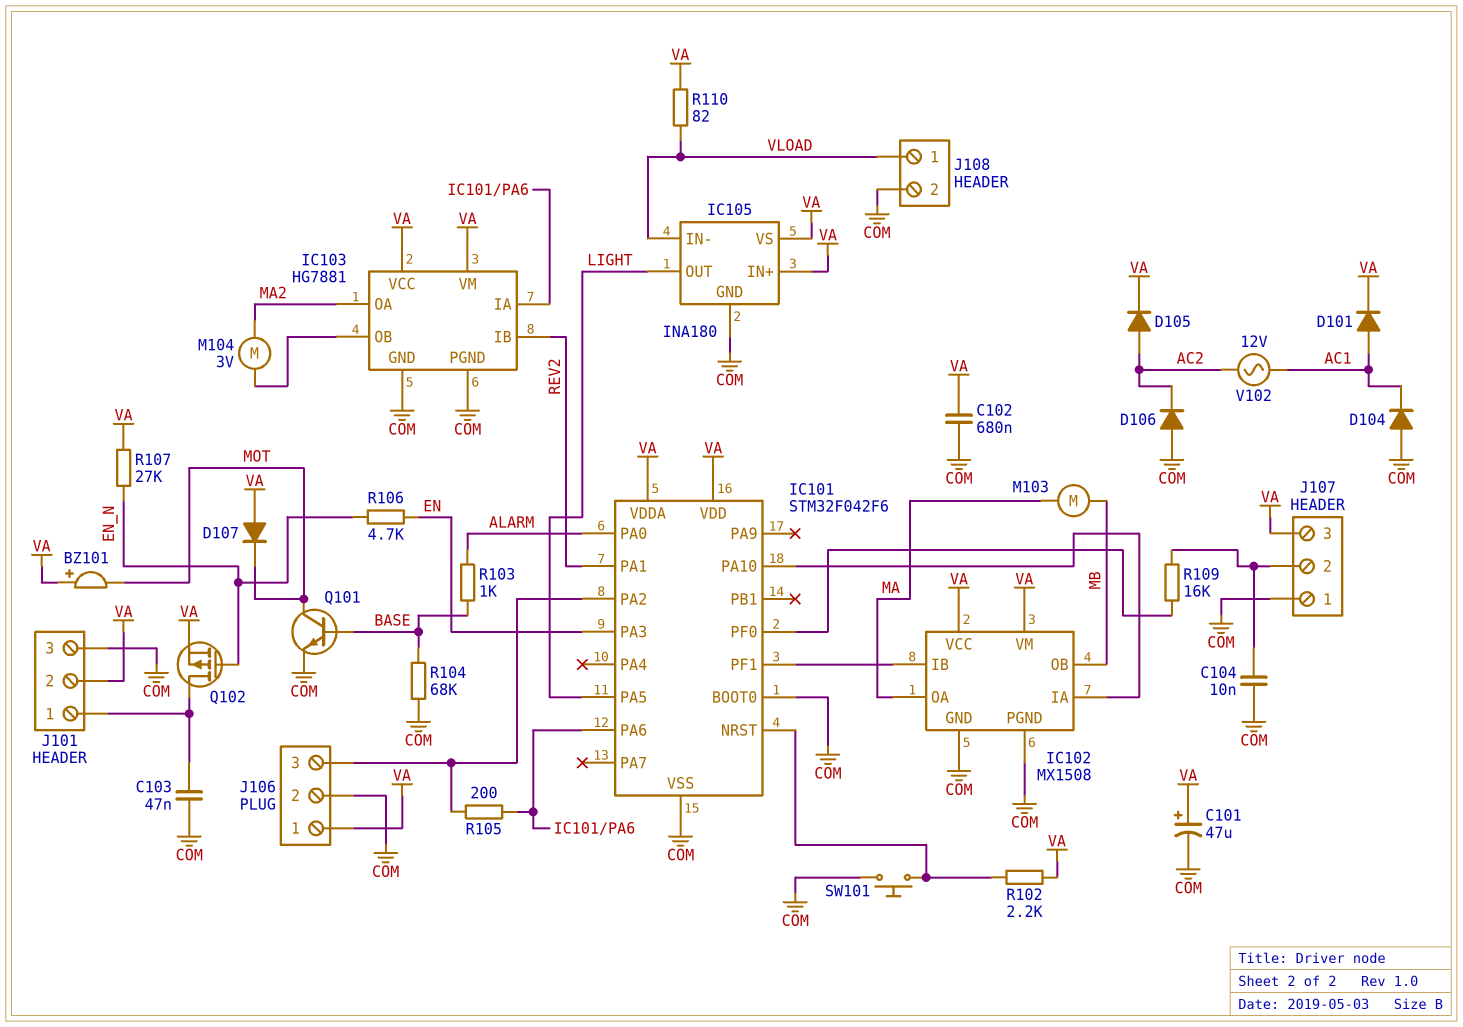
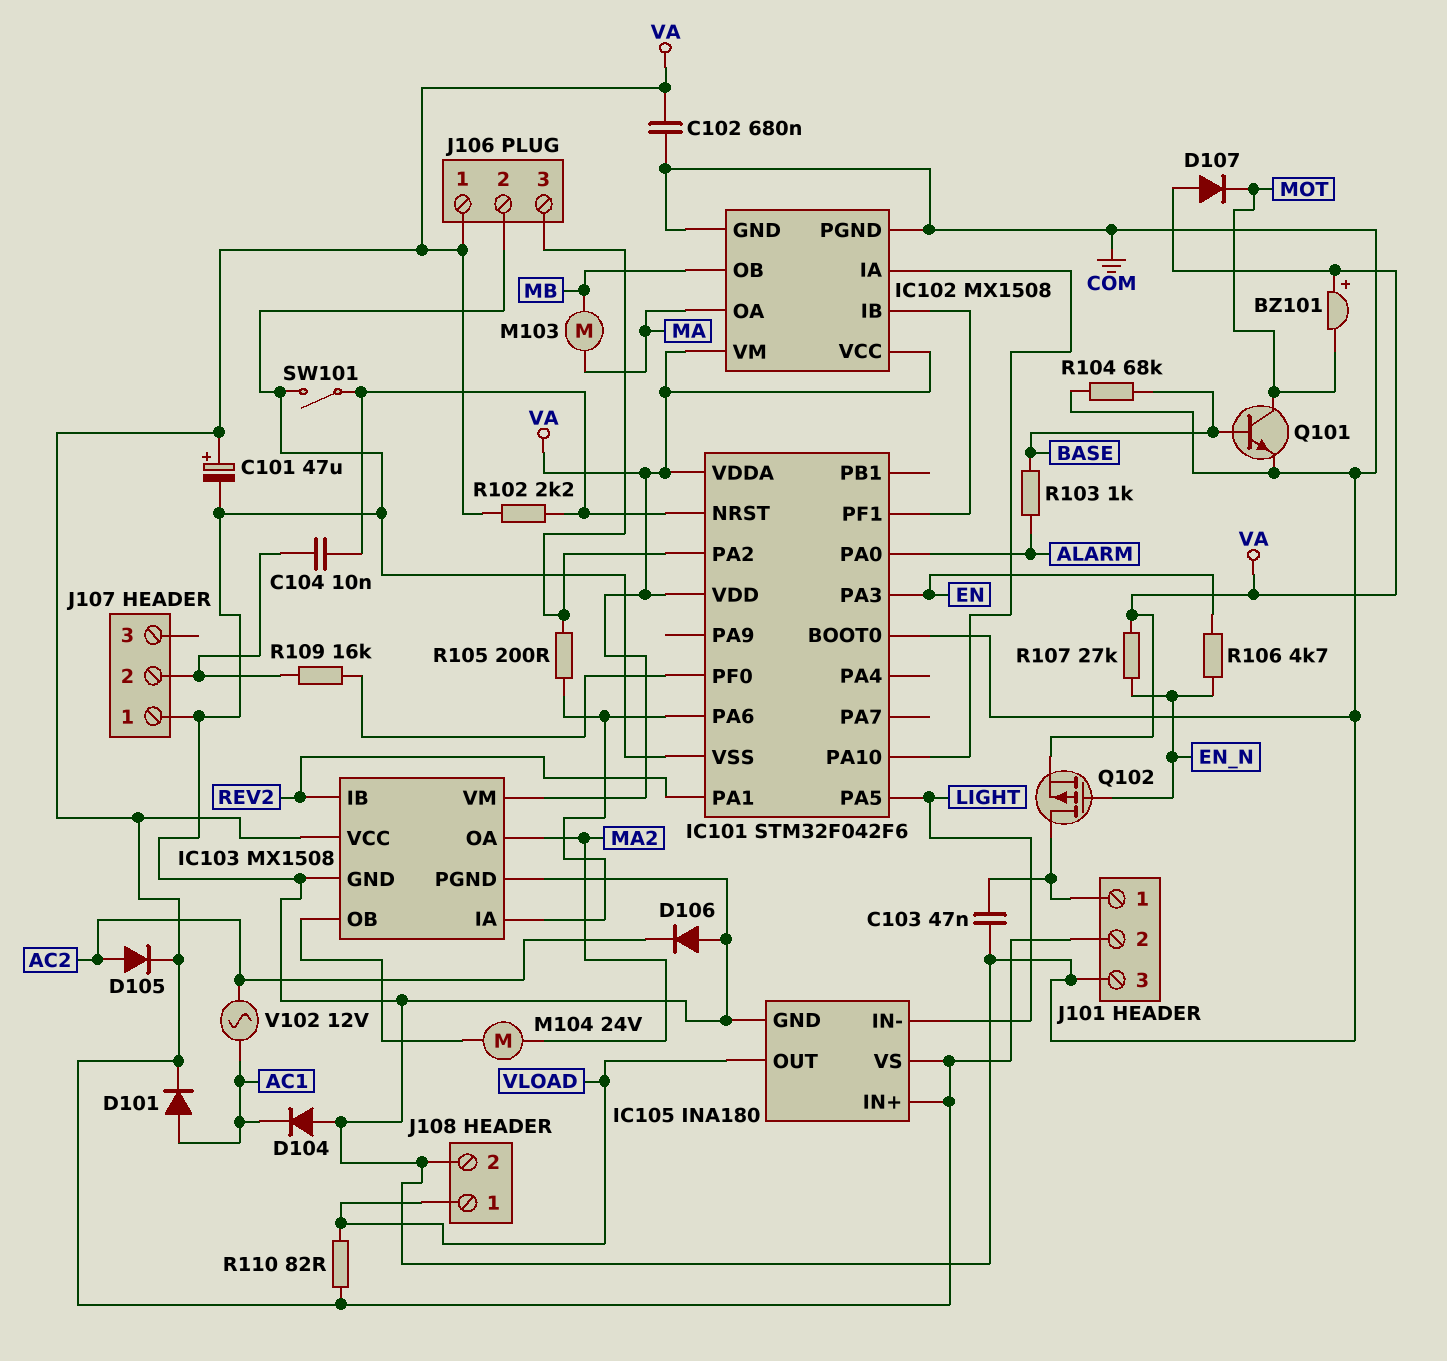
C104: 10nF (COM, J107/2) -> 10nF (IC101/NRST, J107/2)
IC103: HG7881 -> MX1508
IC105 pin IN-: VLOAD -> LIGHT
IC105 pin OUT: LIGHT -> VLOAD
J107 pin 3: VA -> none
M104: motor 3V (IC103/OB, MA2) -> motor 24V (IC103/OB, MA2)
SW101: button (COM, IC101/NRST) -> switch (COM, IC101/NRST)

